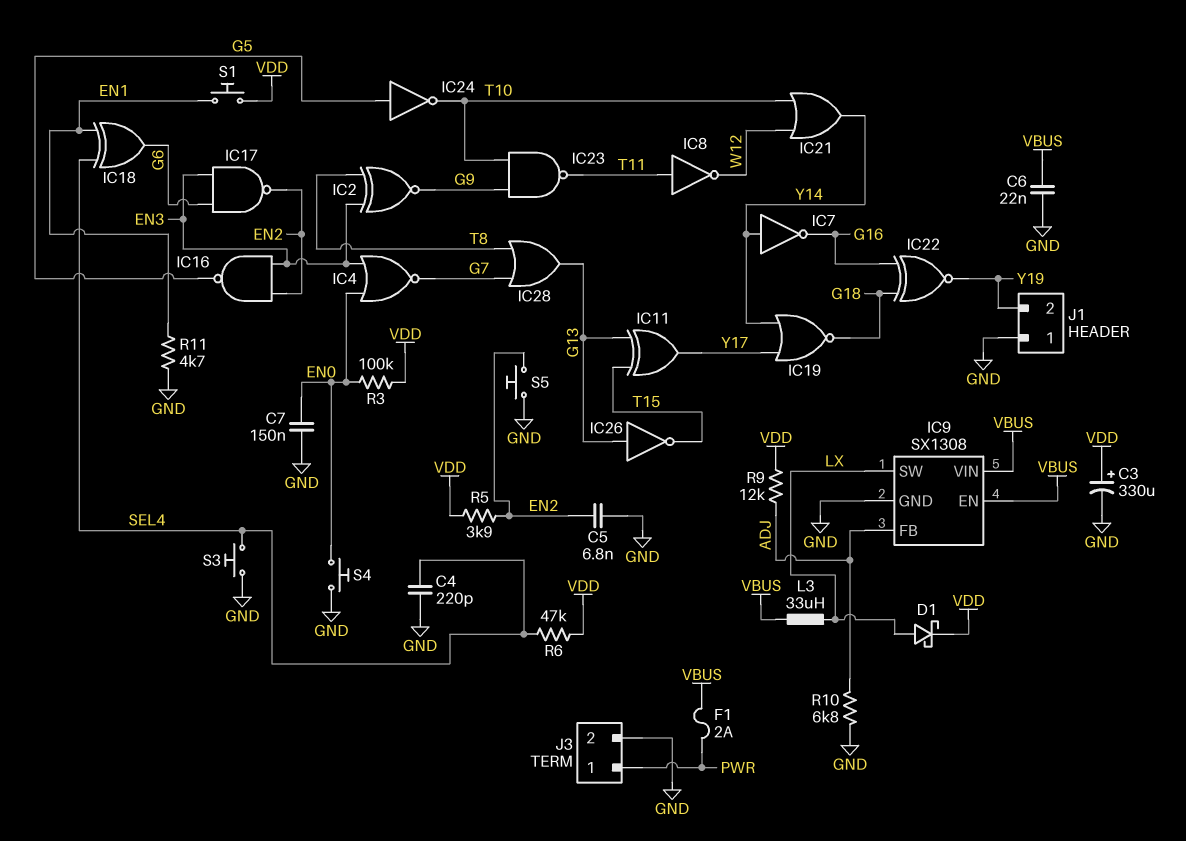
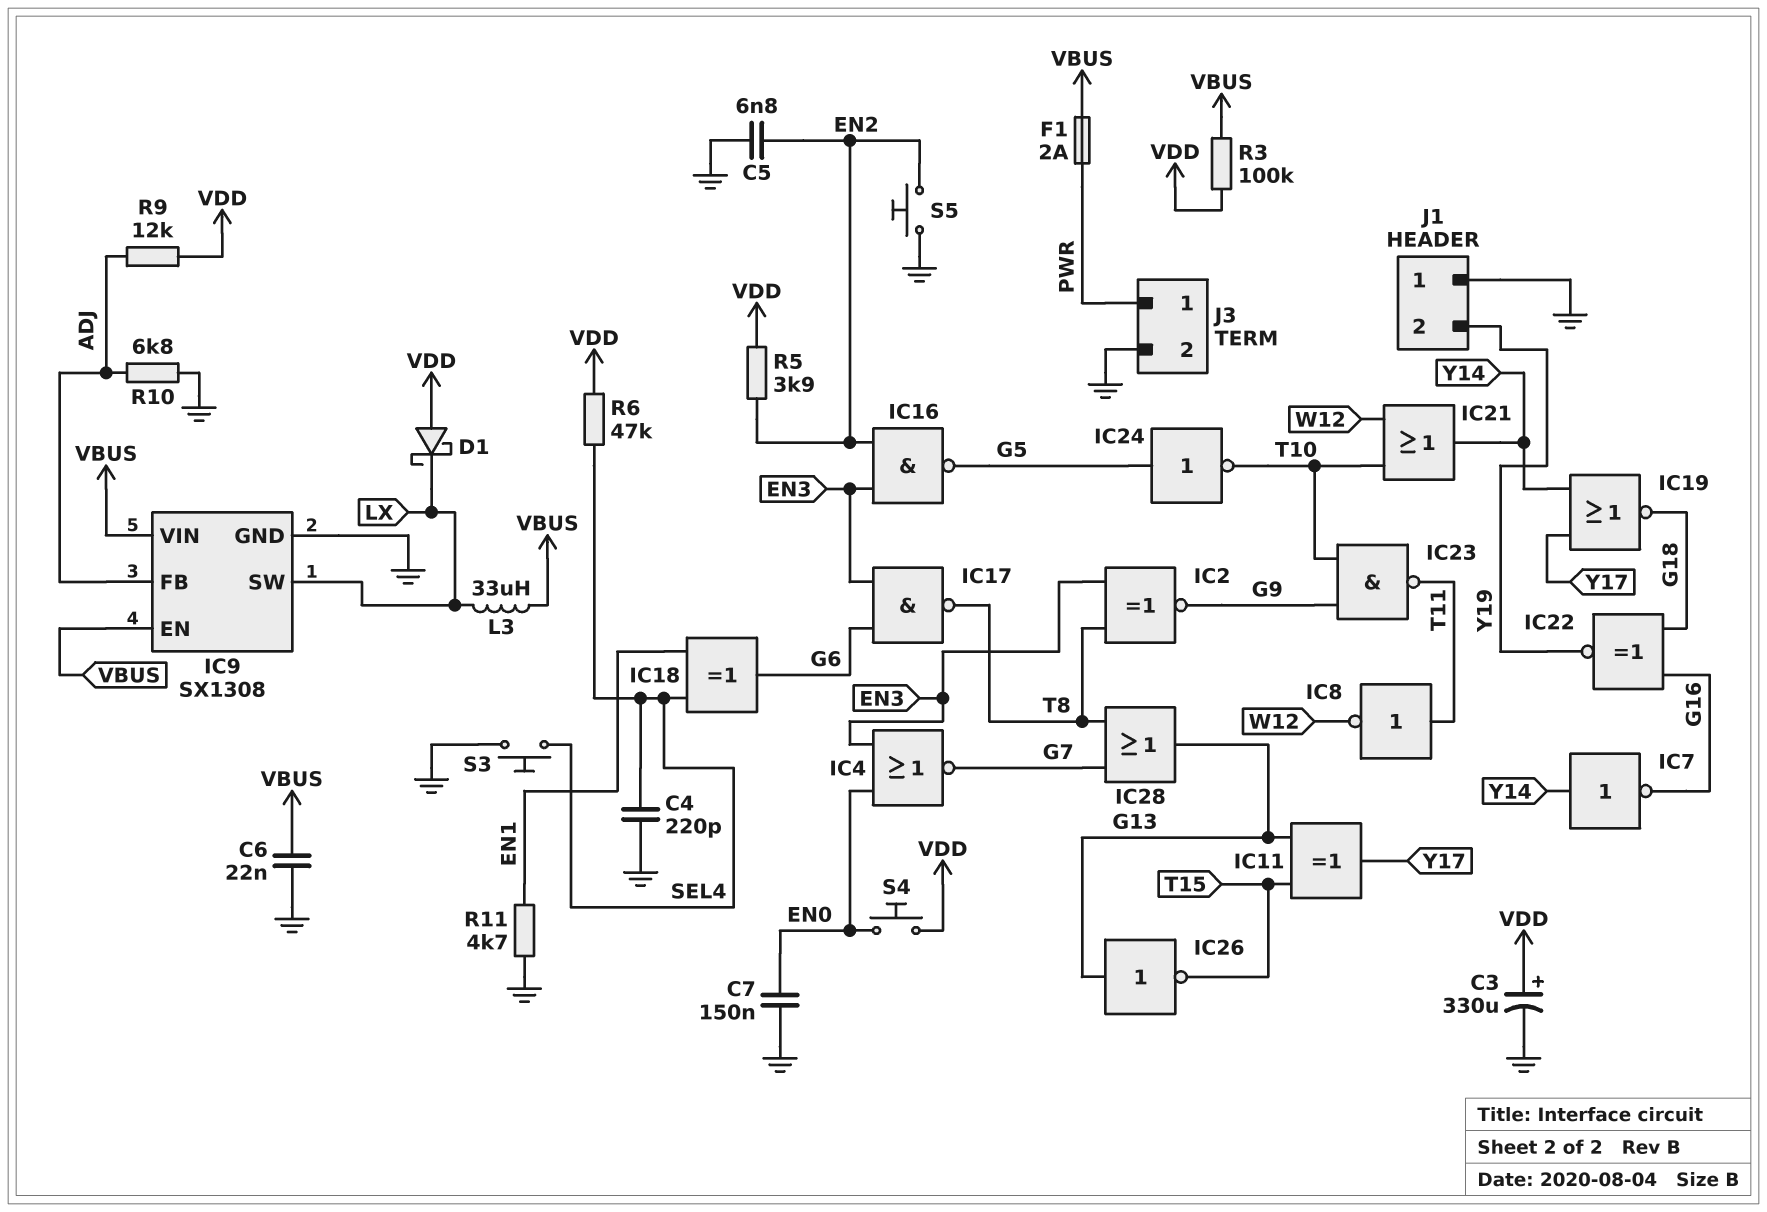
D1: schottky (A LX, K VDD) -> schottky (A VDD, K LX)
IC17: NAND (in EN3, in G6, out EN2) -> NAND (in EN3, in G6, out T8)
R3: 100k (EN0, VDD) -> 100k (VBUS, VDD)
S1: button (EN1, VDD) -> none
S4: button (EN0, GND) -> button (EN0, VDD)

